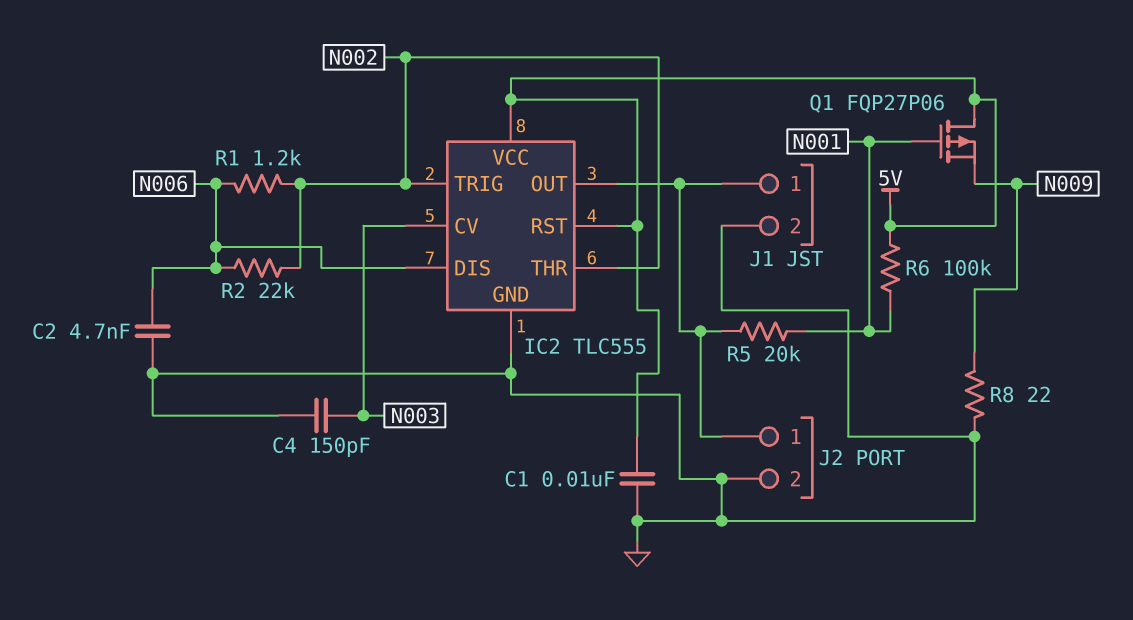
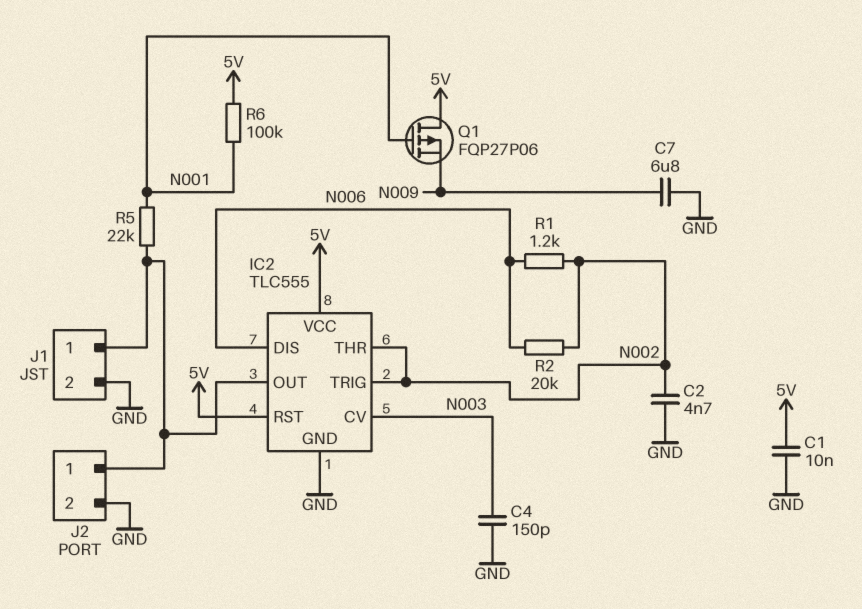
C2: 4.7nF (GND, N006) -> 4.7nF (GND, N002)
C7: none -> 6.8uF (GND, N009)
R2: 22k (N002, N006) -> 20k (N002, N006)
R5: 20k (IC2/OUT, N001) -> 22k (IC2/OUT, N001)
R8: 22 (GND, N009) -> none

